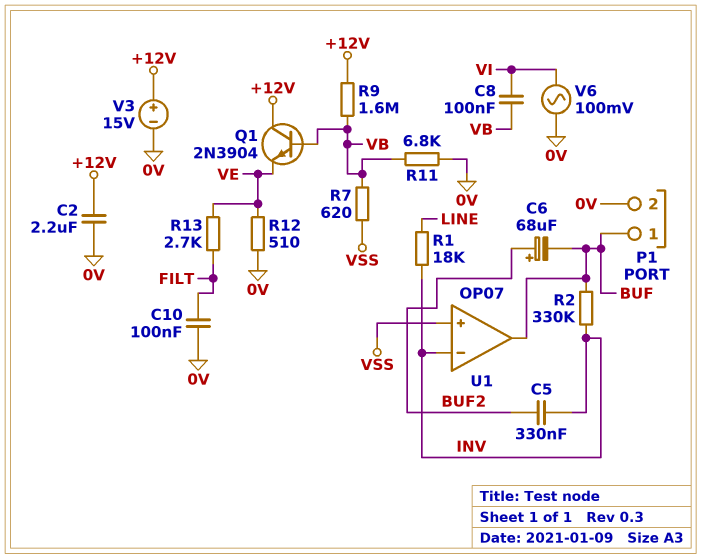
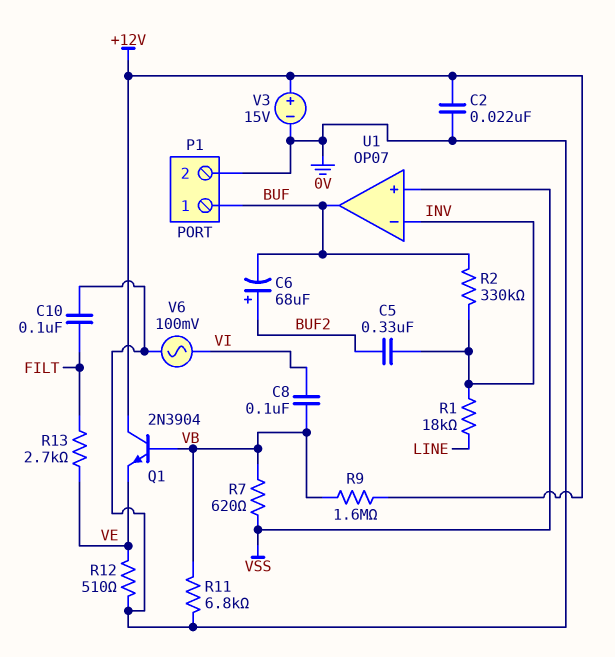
C2: 2.2uF (+12V, 0V) -> 22nF (+12V, 0V)

